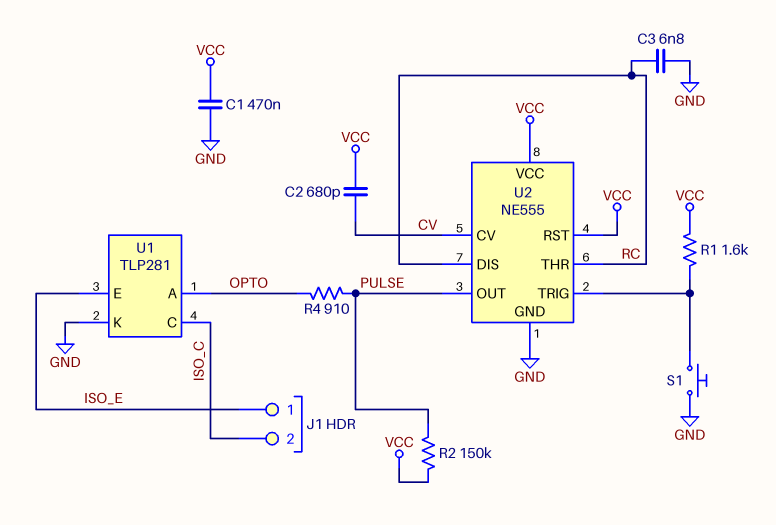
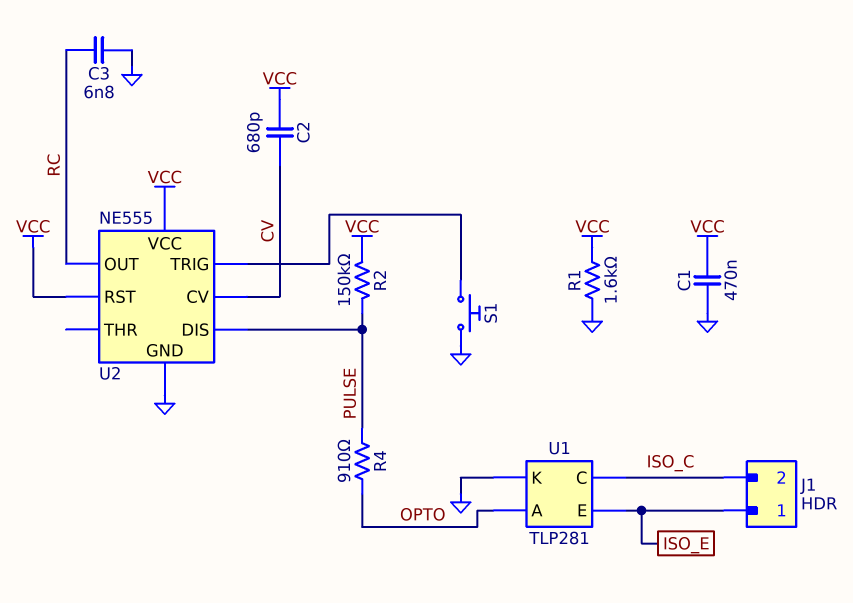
R1: 1.6k (U2/TRIG, VCC) -> 1.6k (GND, VCC)
U2 pin DIS: RC -> PULSE
U2 pin OUT: PULSE -> RC
U2 pin THR: RC -> none

